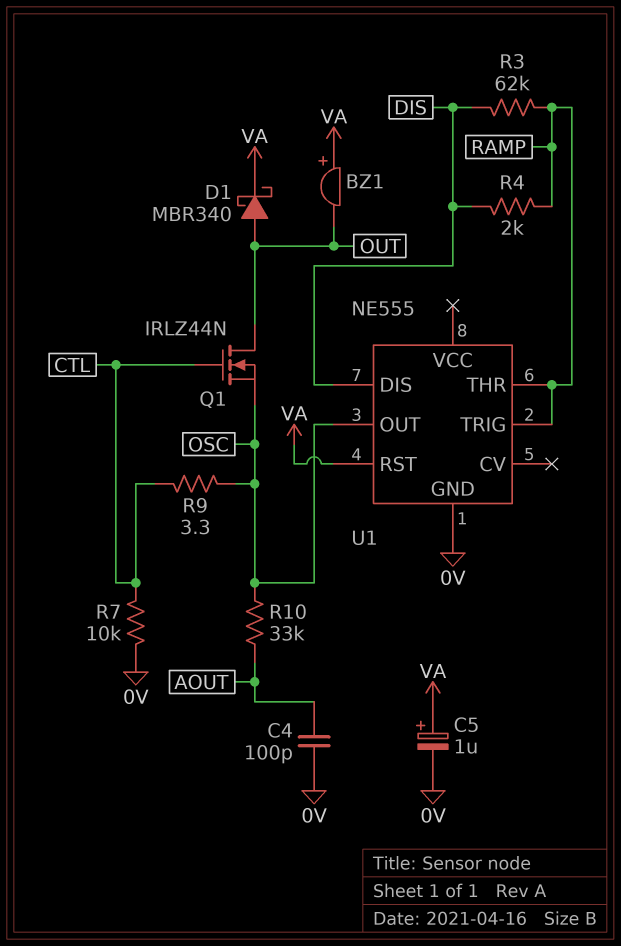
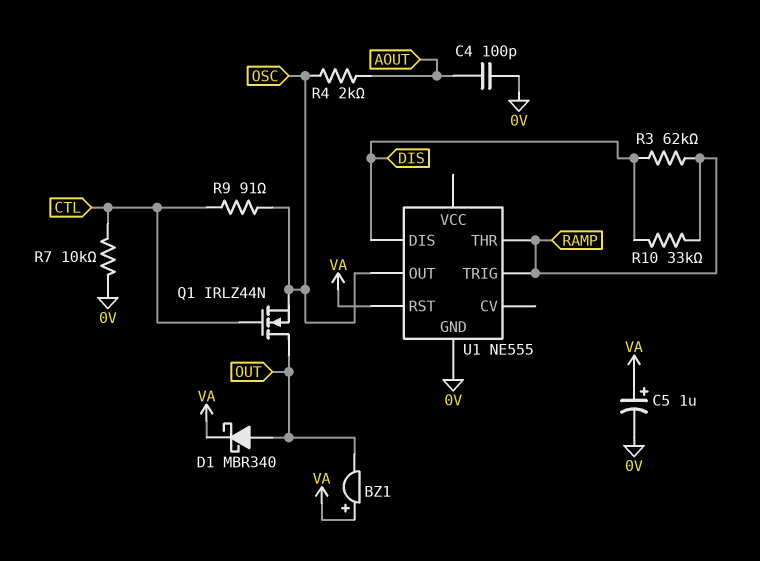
R4: 2k (DIS, RAMP) -> 2k (AOUT, OSC)
R9: 3.3 (CTL, OSC) -> 91 (CTL, OSC)
R10: 33k (AOUT, OSC) -> 33k (DIS, RAMP)

